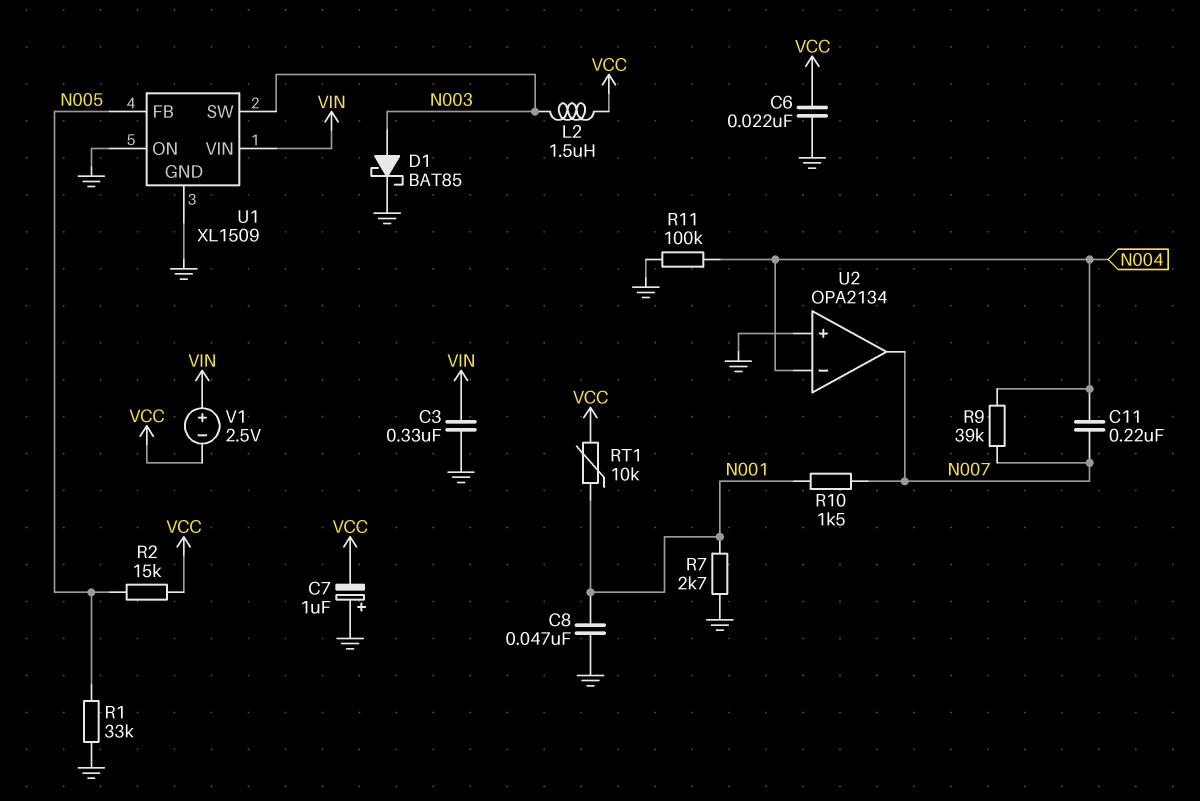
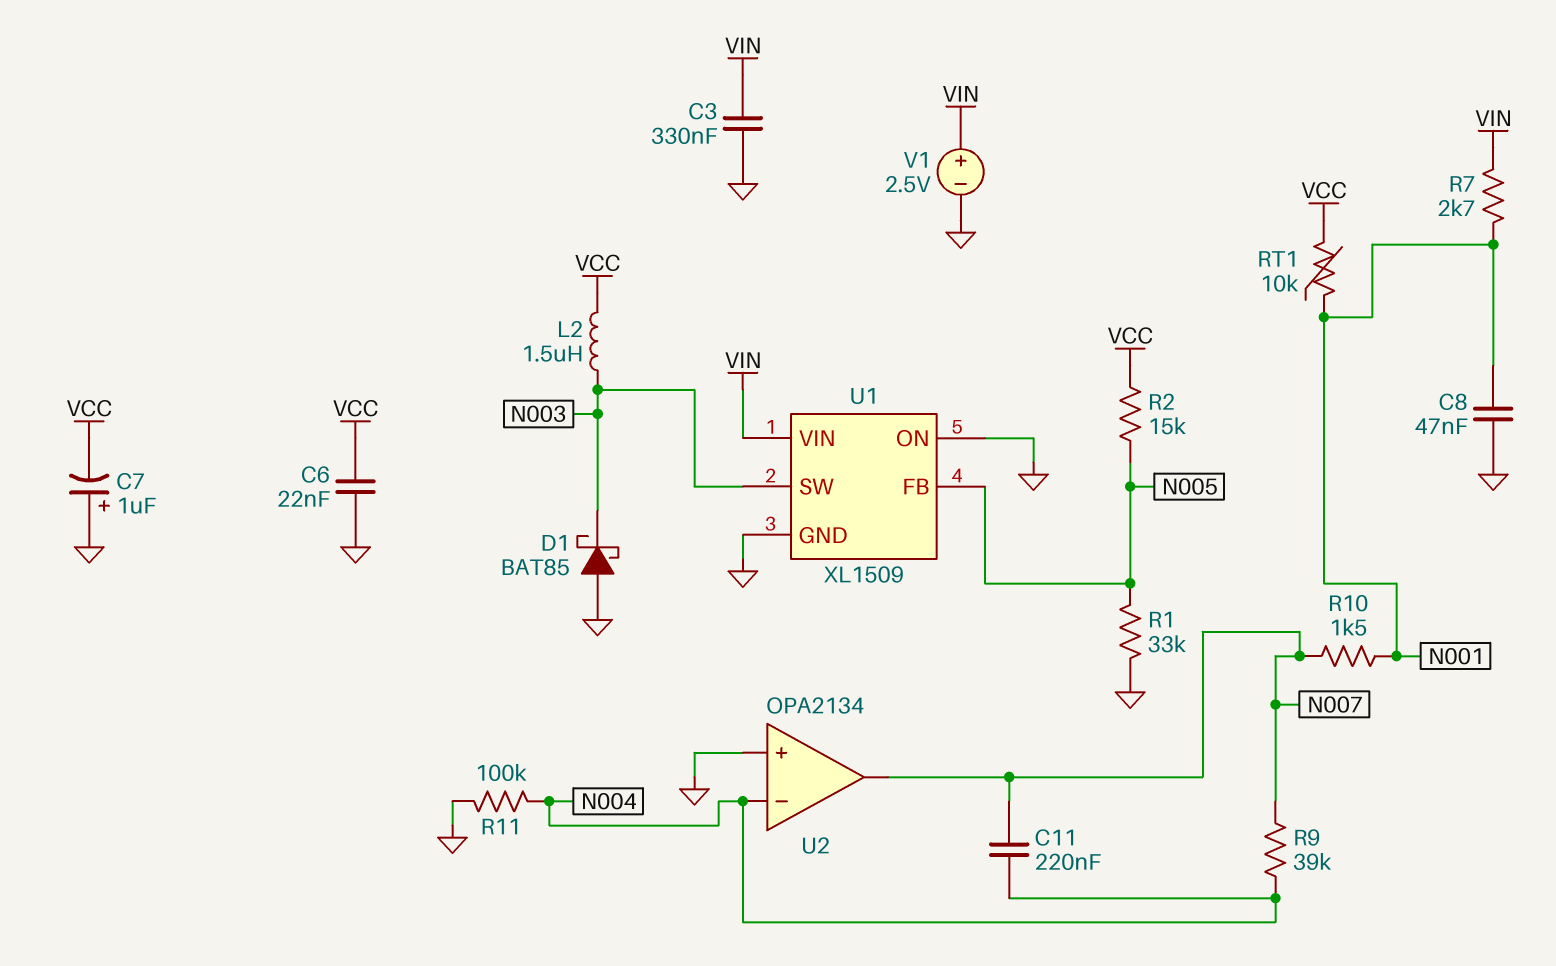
D1: schottky BAT85 (A N003, K GND) -> schottky BAT85 (A GND, K N003)
R7: 2.7k (GND, N001) -> 2.7k (N001, VIN)
V1: 2.5V (plus VIN, minus VCC) -> 2.5V (plus VIN, minus GND)

